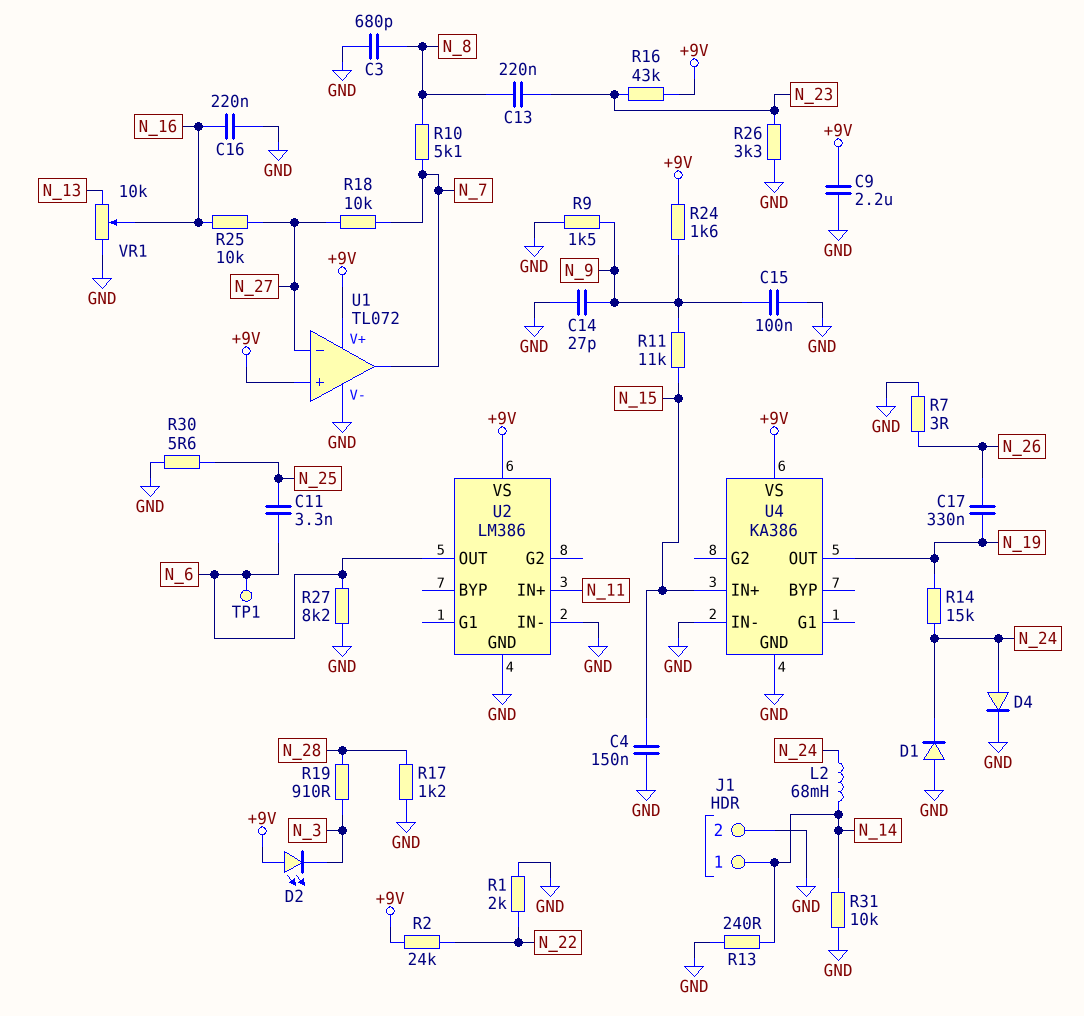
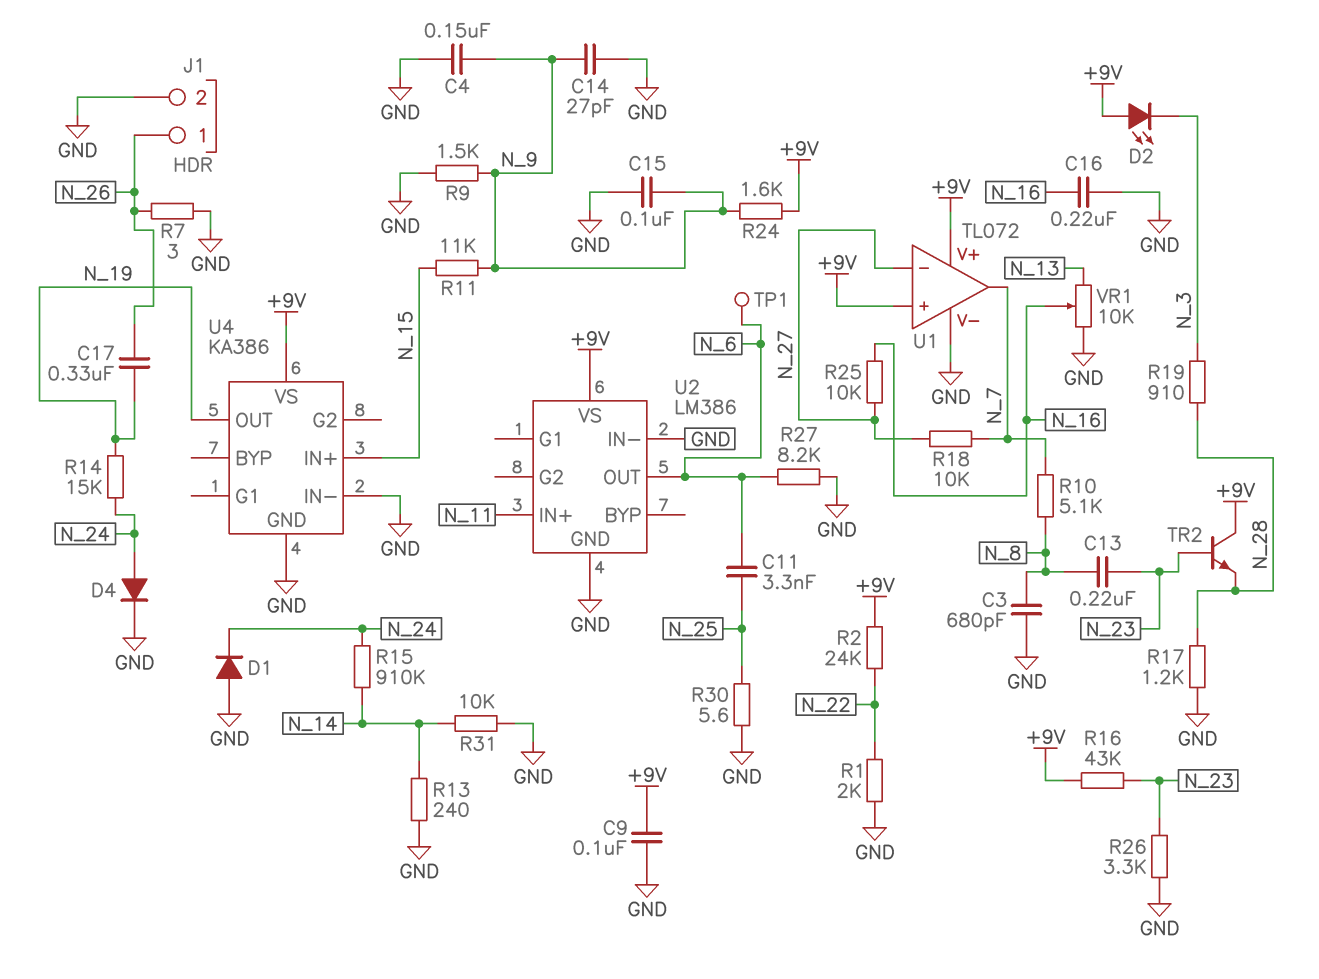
C4: 150nF (GND, N_15) -> 150nF (GND, N_9)
C9: 2.2uF (+9V, GND) -> 100nF (+9V, GND)
J1 pin 1: N_14 -> N_26
L2: 68mH (N_14, N_24) -> none
R15: none -> 910k (N_14, N_24)
TR2: none -> NPN (B N_23, C +9V, E N_28)

